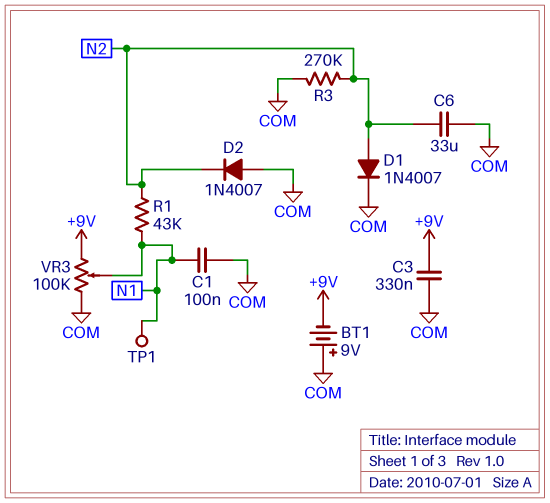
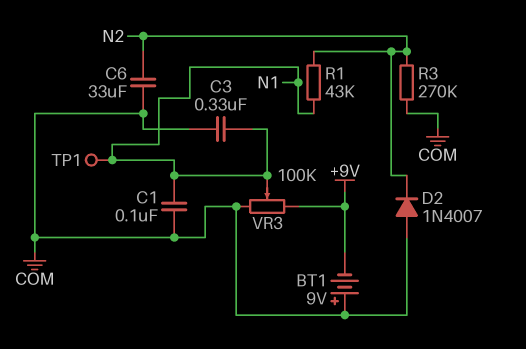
C3: 330nF (+9V, COM) -> 330nF (COM, N1)
D1: diode 1N4007 (A N2, K COM) -> none

